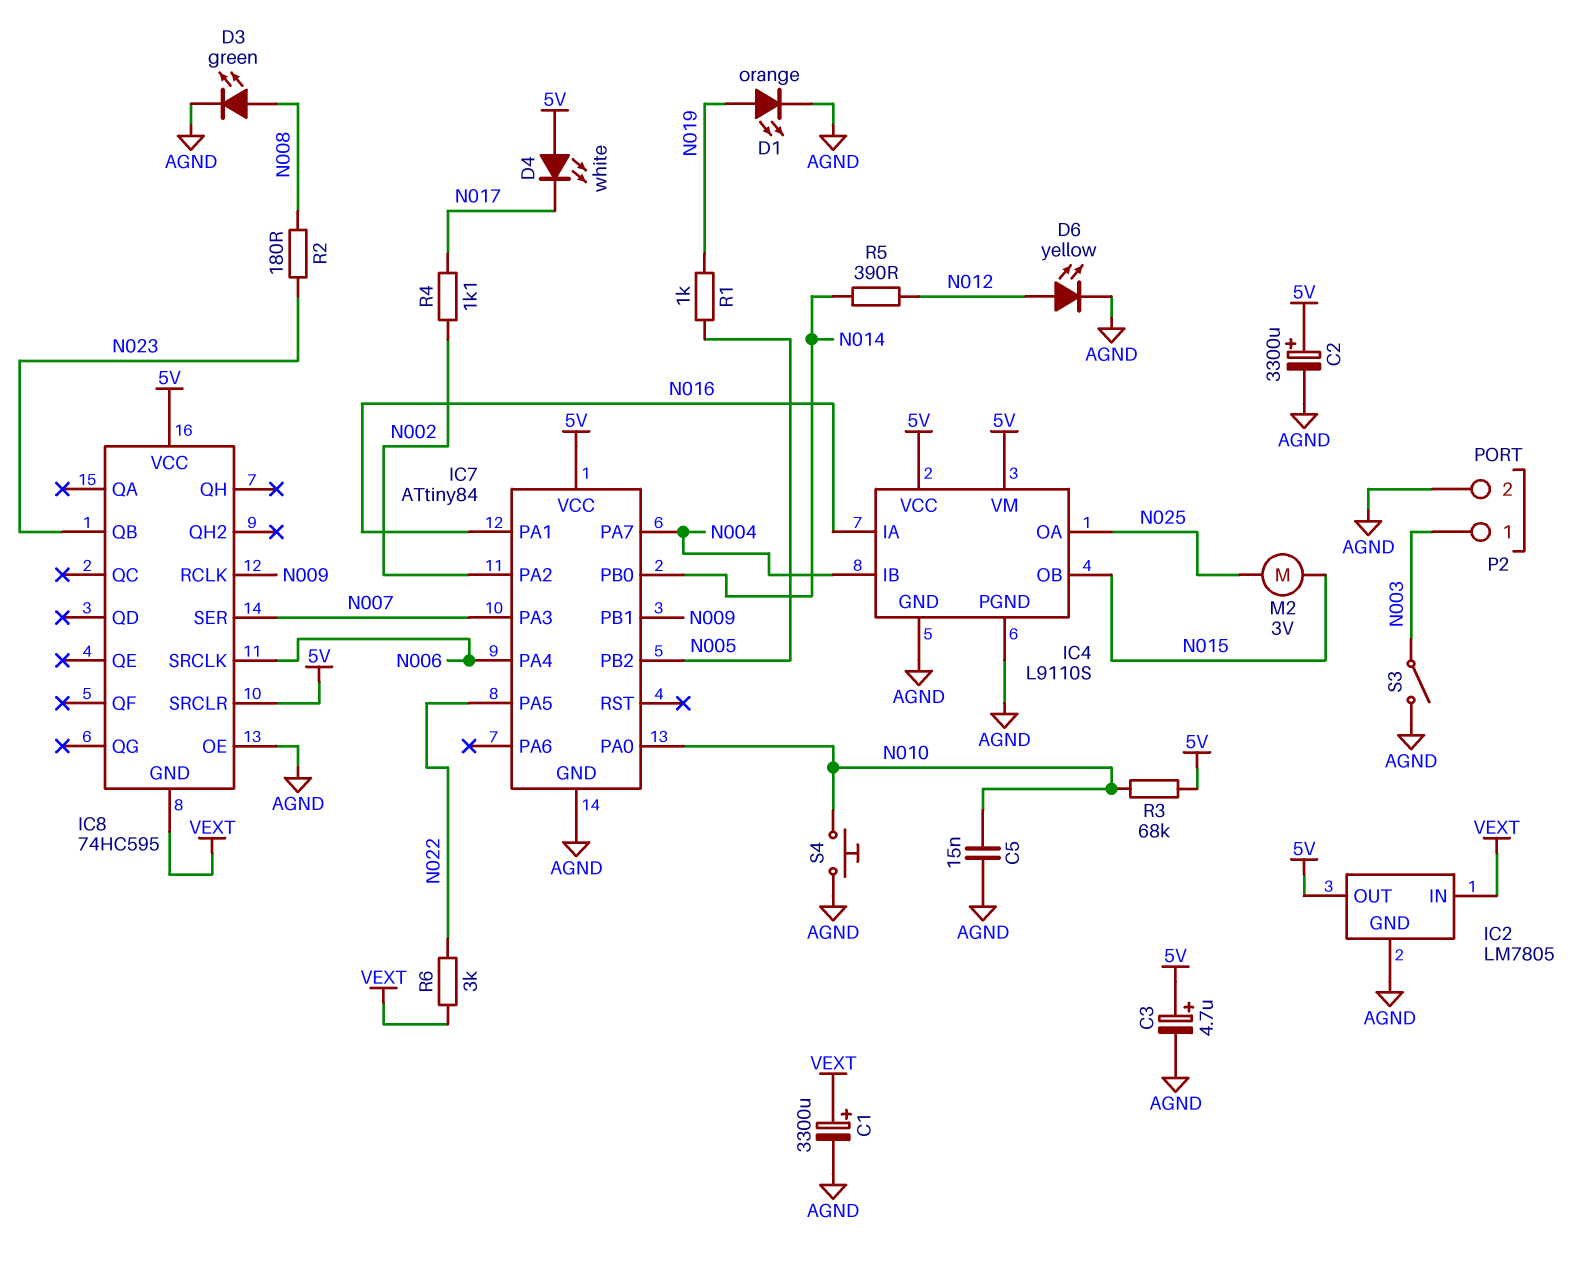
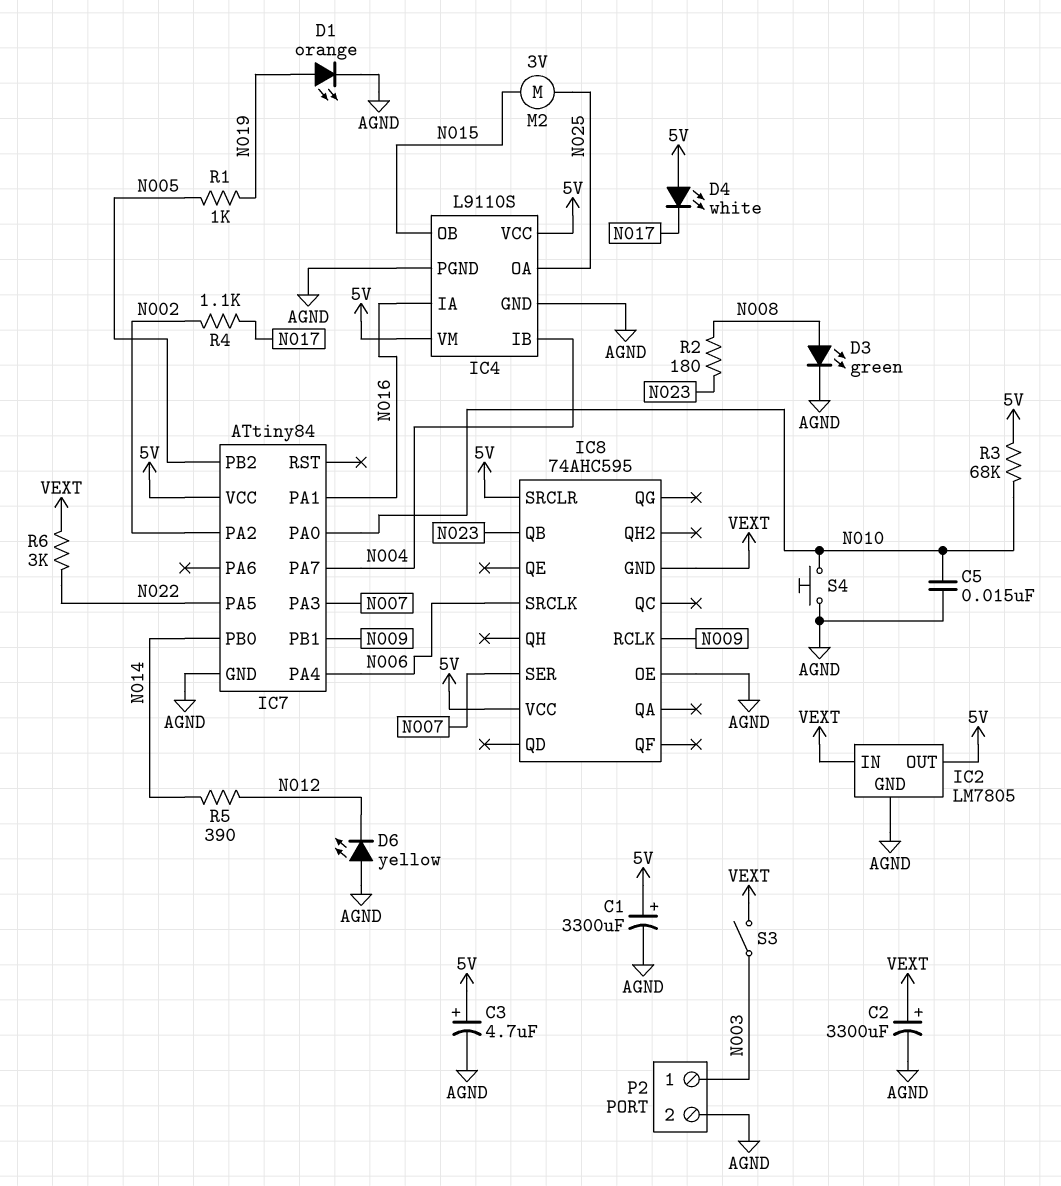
C1: 3300uF (plus VEXT, minus AGND) -> 3300uF (plus 5V, minus AGND)
C2: 3300uF (plus 5V, minus AGND) -> 3300uF (plus VEXT, minus AGND)
D6: LED yellow (A N012, K AGND) -> LED yellow (A AGND, K N012)
IC8: 74HC595 -> 74AHC595
S3: switch (AGND, N003) -> switch (N003, VEXT)

